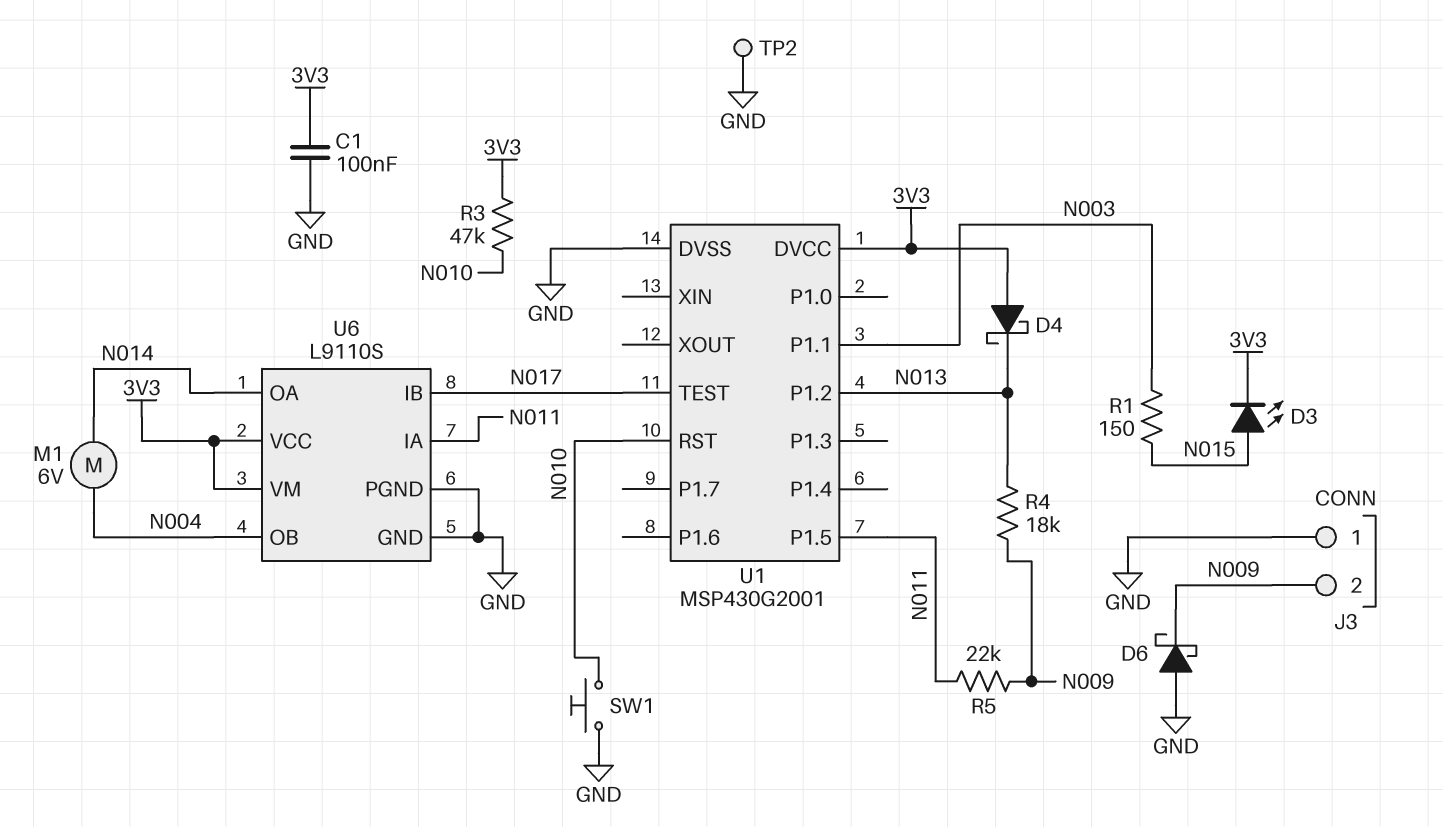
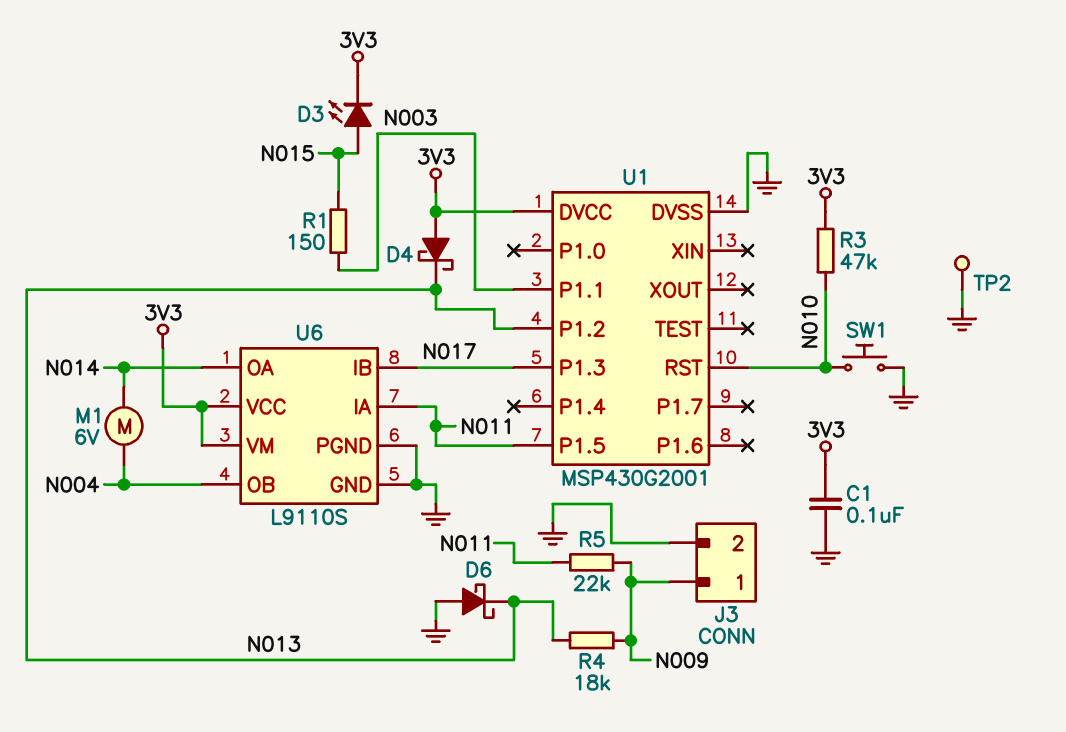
D6: schottky (A GND, K N009) -> schottky (A GND, K N013)
J3 pin 1: GND -> N009
J3 pin 2: N009 -> GND
U1 pin P1.3: none -> N017
U1 pin TEST: N017 -> none

